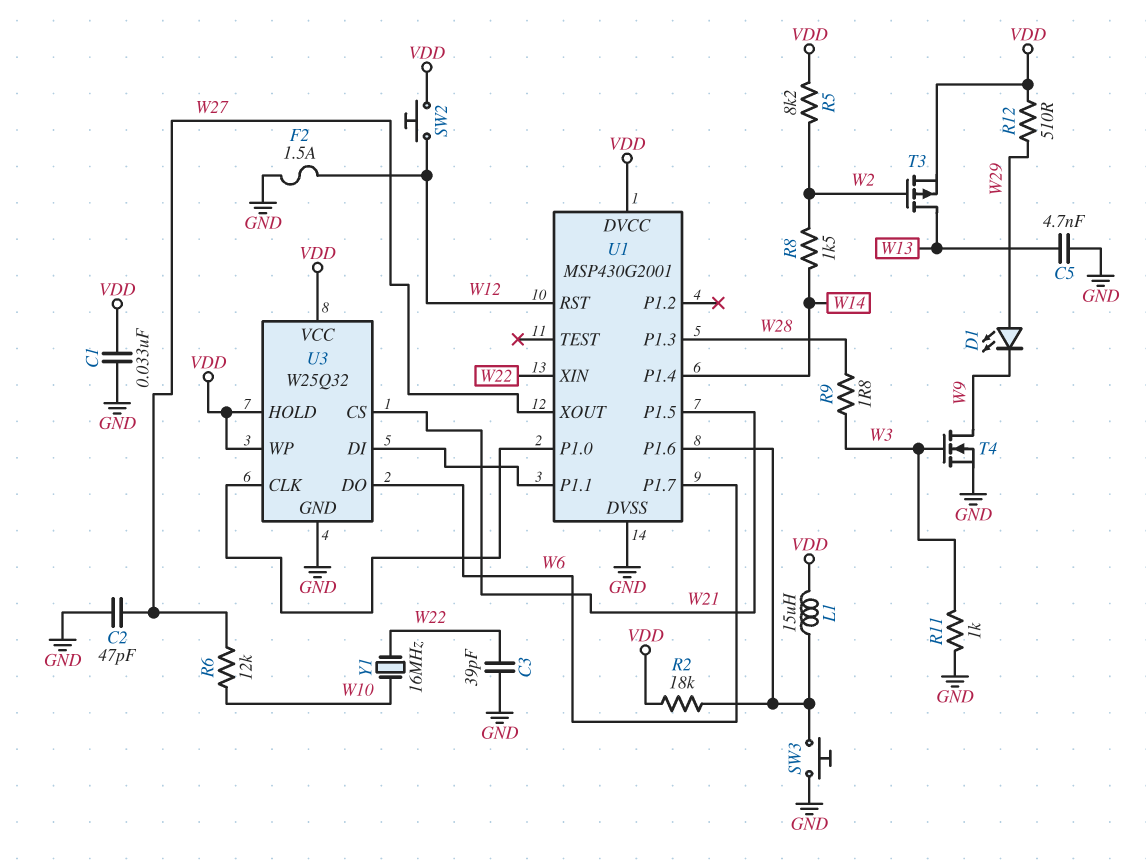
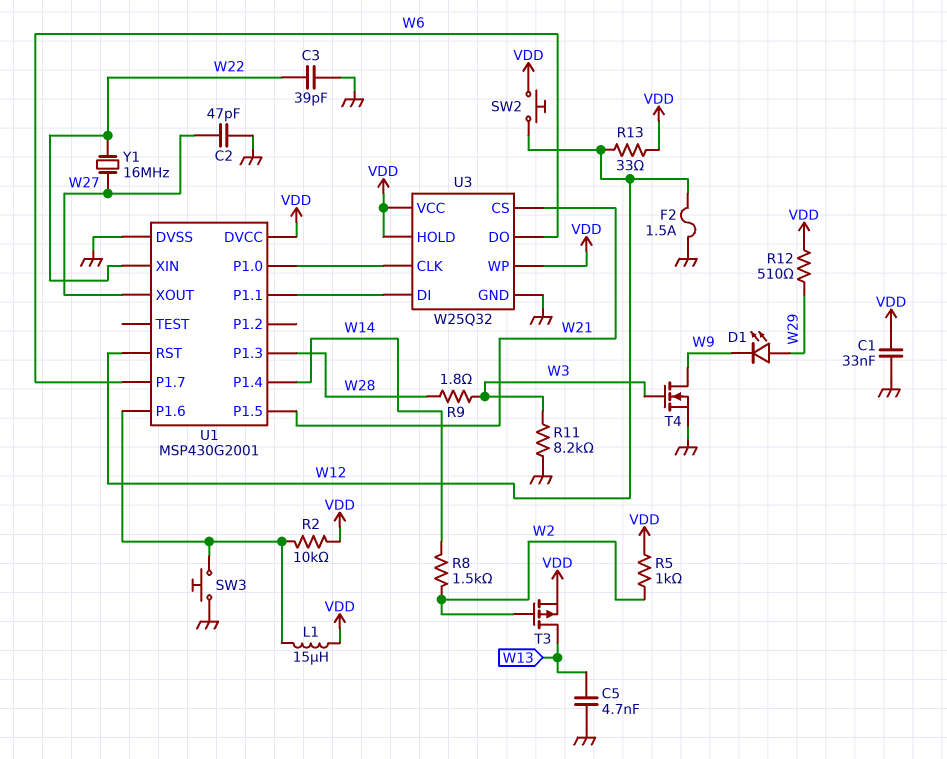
R2: 18k (U1/P1.6, VDD) -> 10k (U1/P1.6, VDD)
R5: 8.2k (VDD, W2) -> 1k (VDD, W2)
R6: 12k (W10, W27) -> none
R11: 1k (GND, W3) -> 8.2k (GND, W3)
R13: none -> 33 (VDD, W12)
Y1: 16MHz (W10, W22) -> 16MHz (W22, W27)

